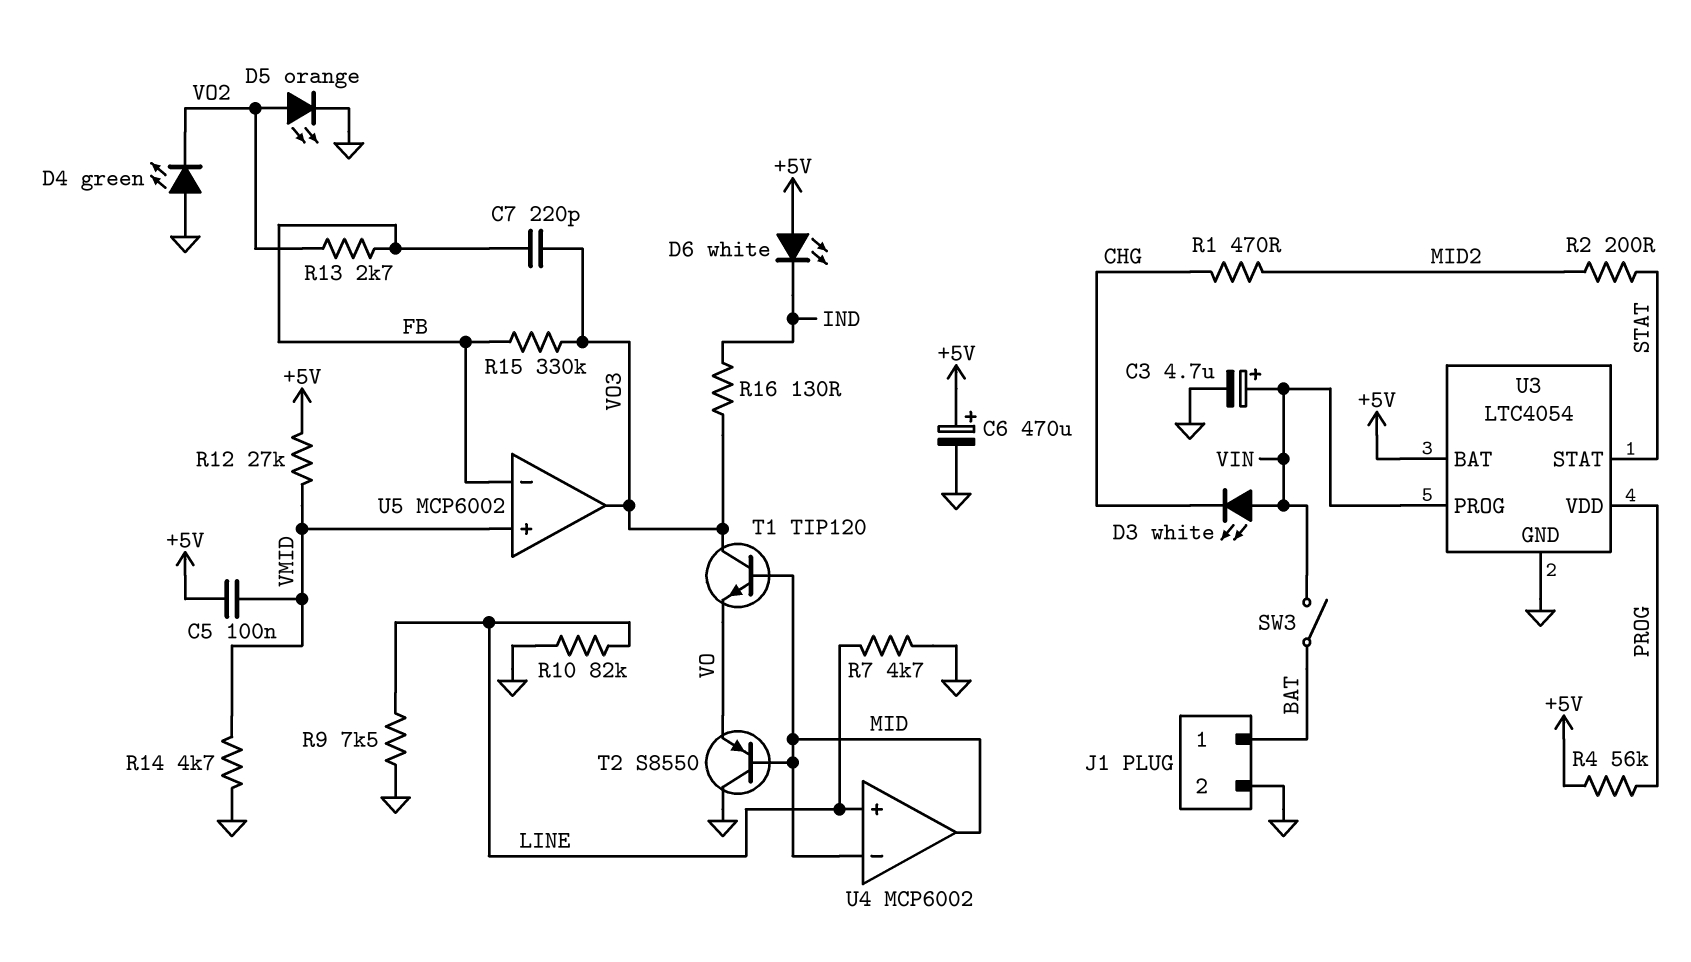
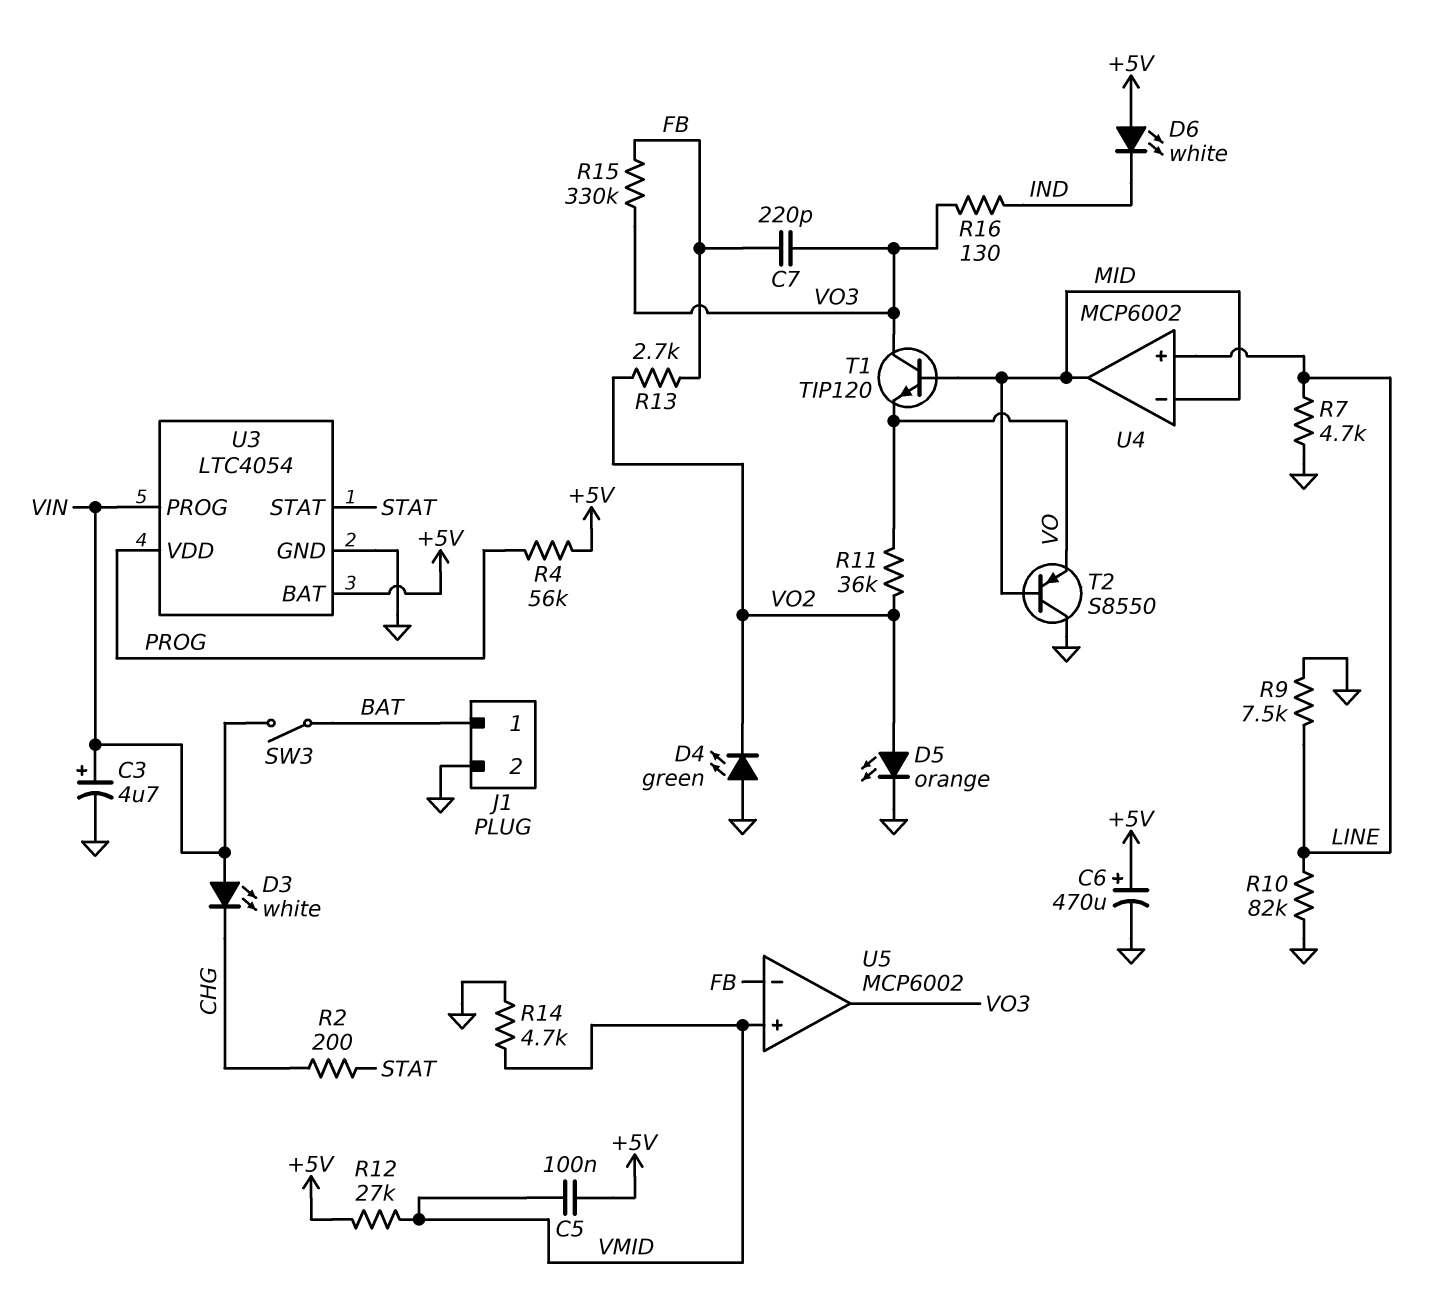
R1: 470 (CHG, MID2) -> none
R2: 200 (MID2, STAT) -> 200 (CHG, STAT)
R11: none -> 36k (VO, VO2)

